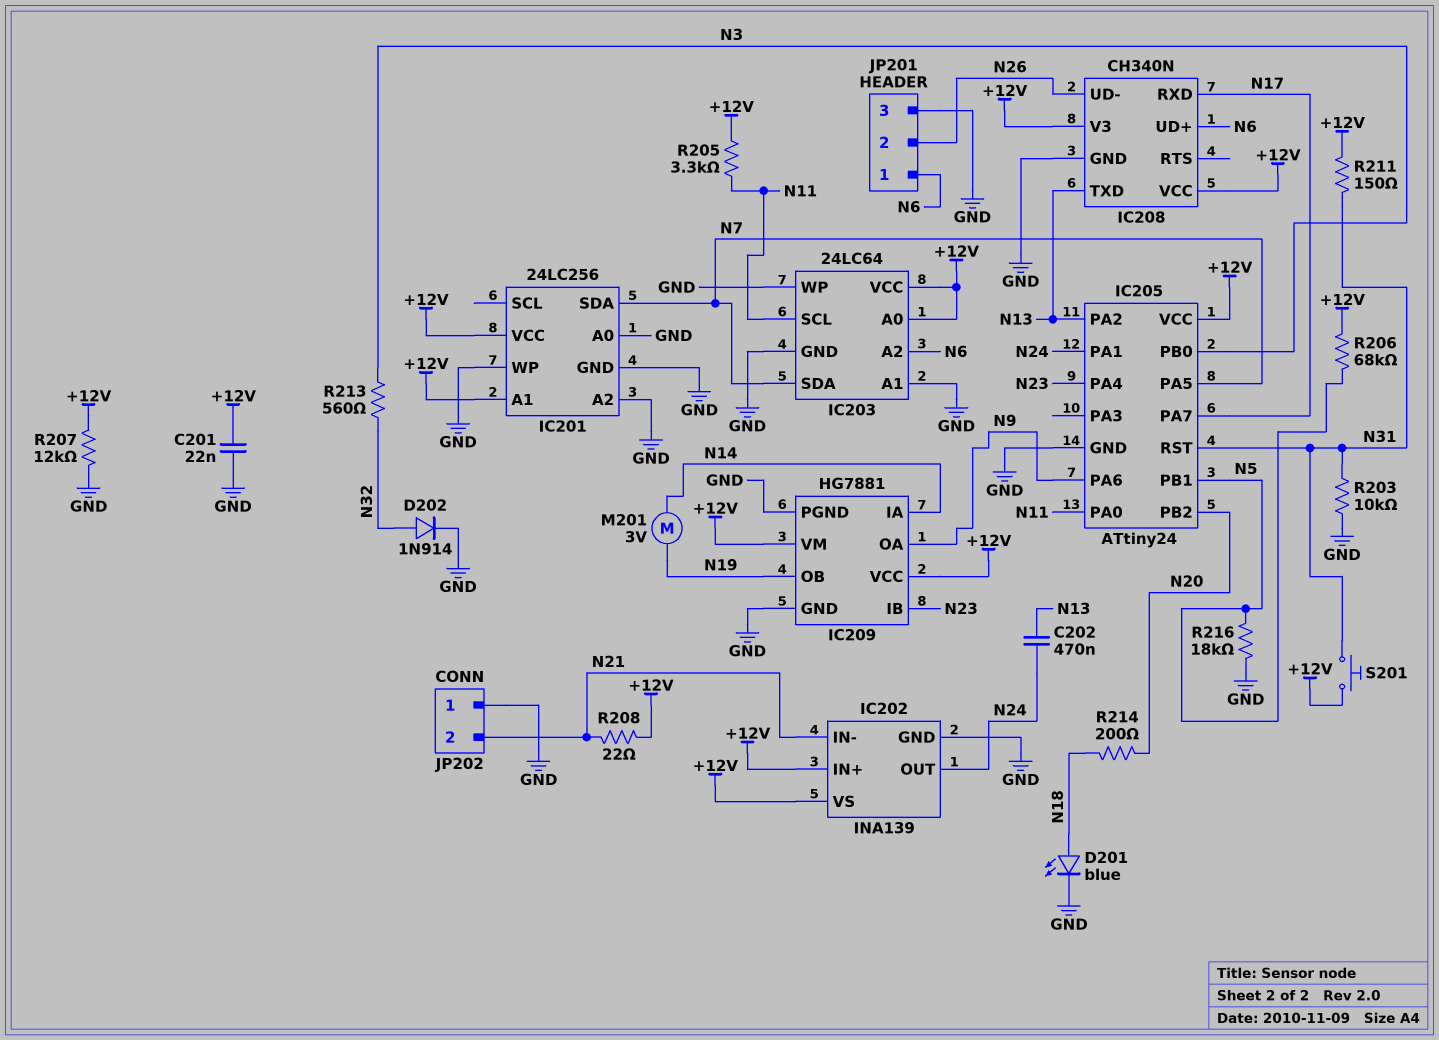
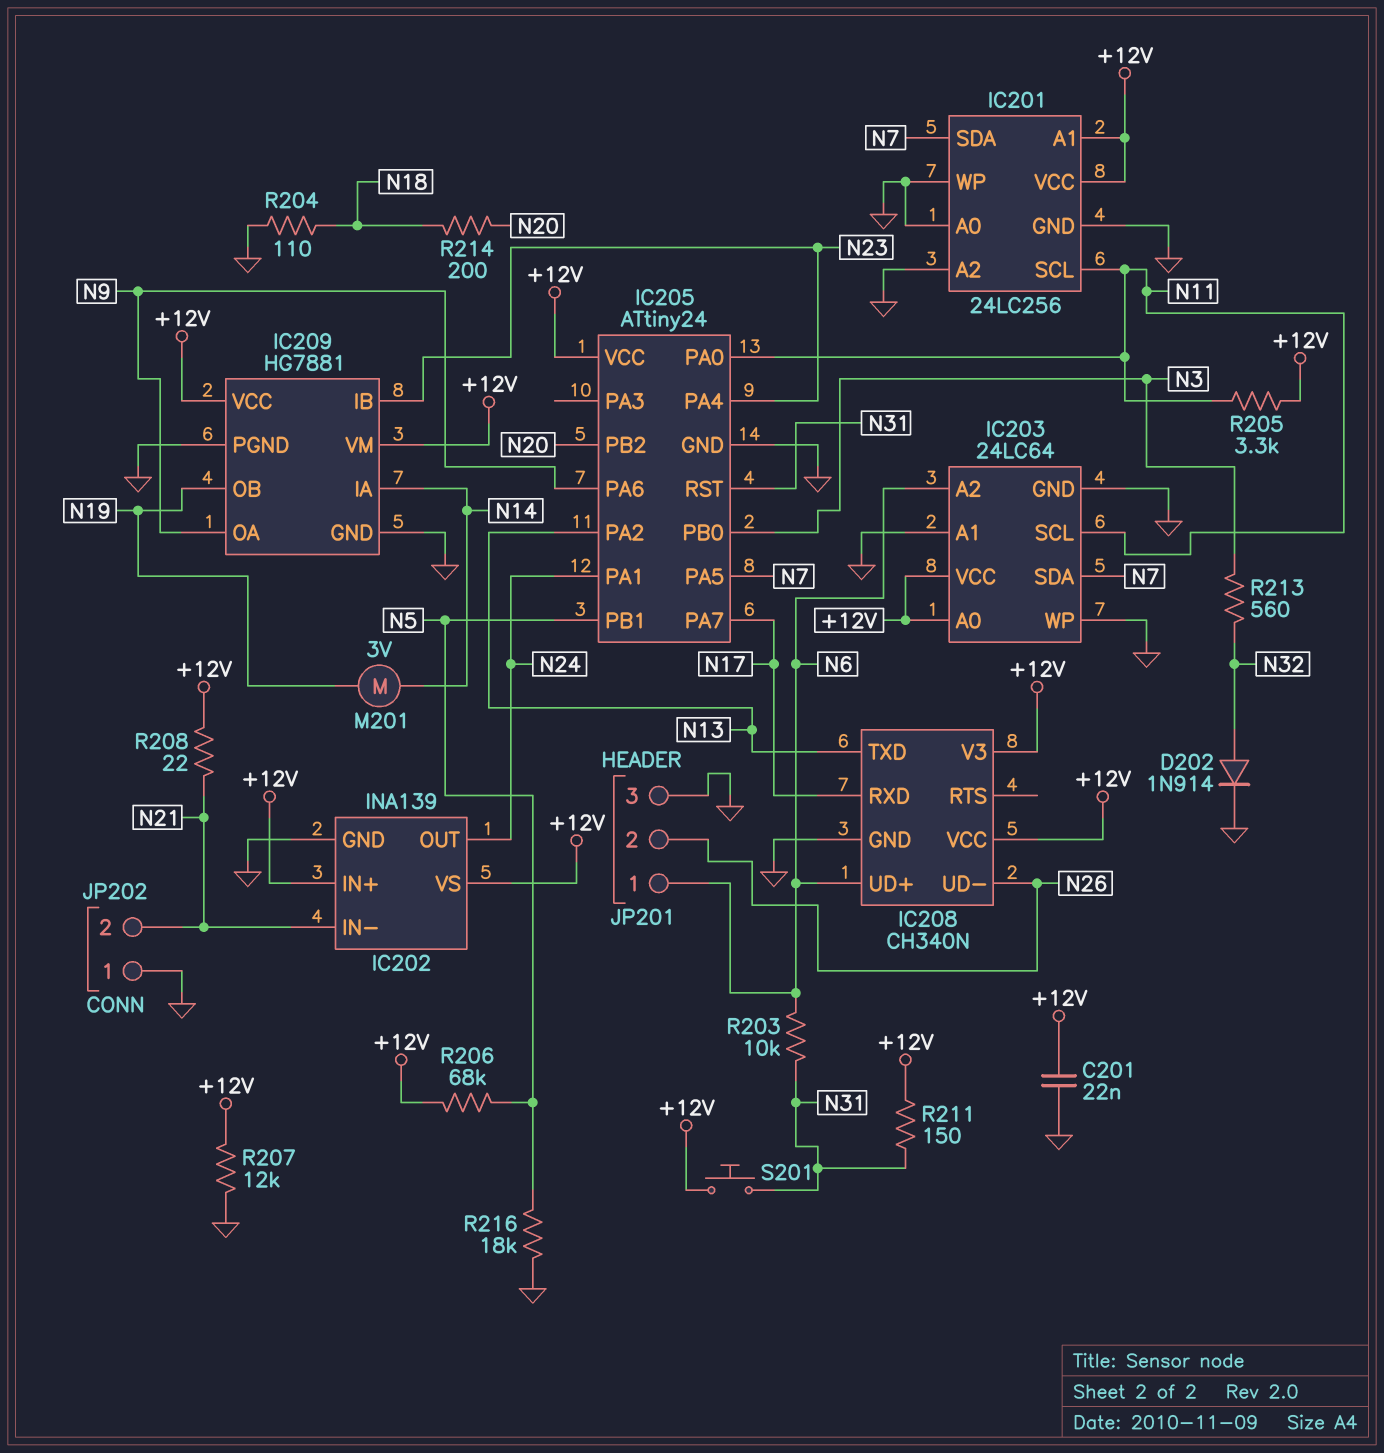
C202: 470nF (N13, N24) -> none
D201: LED blue (A N18, K GND) -> none
IC201 pin SCL: none -> N11
R203: 10k (GND, N31) -> 10k (N6, N31)
R204: none -> 110 (GND, N18)

